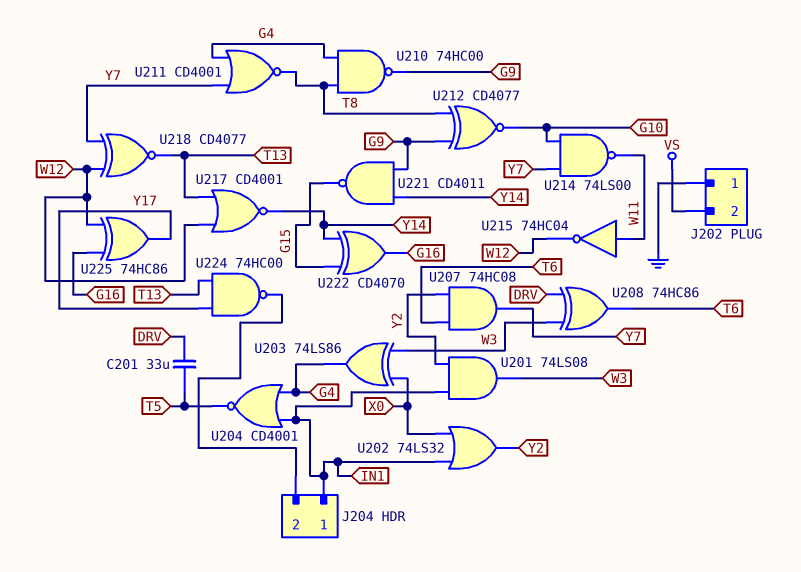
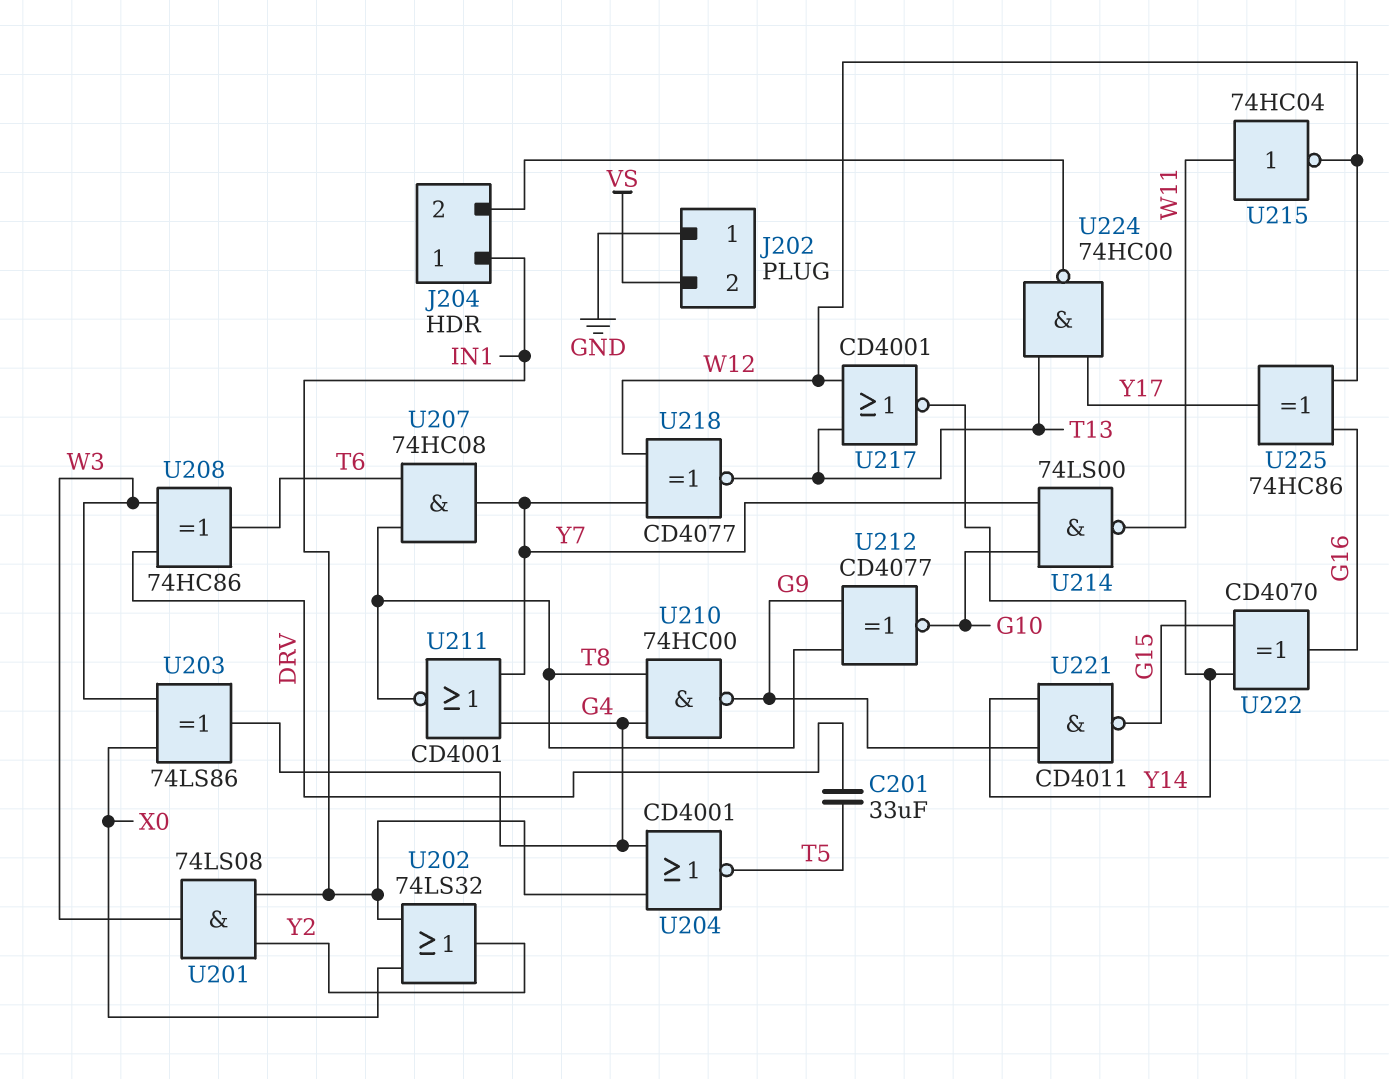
U207: AND 74HC08 (in T6, in Y2, out Y7) -> AND 74HC08 (in T6, in T8, out Y7)

